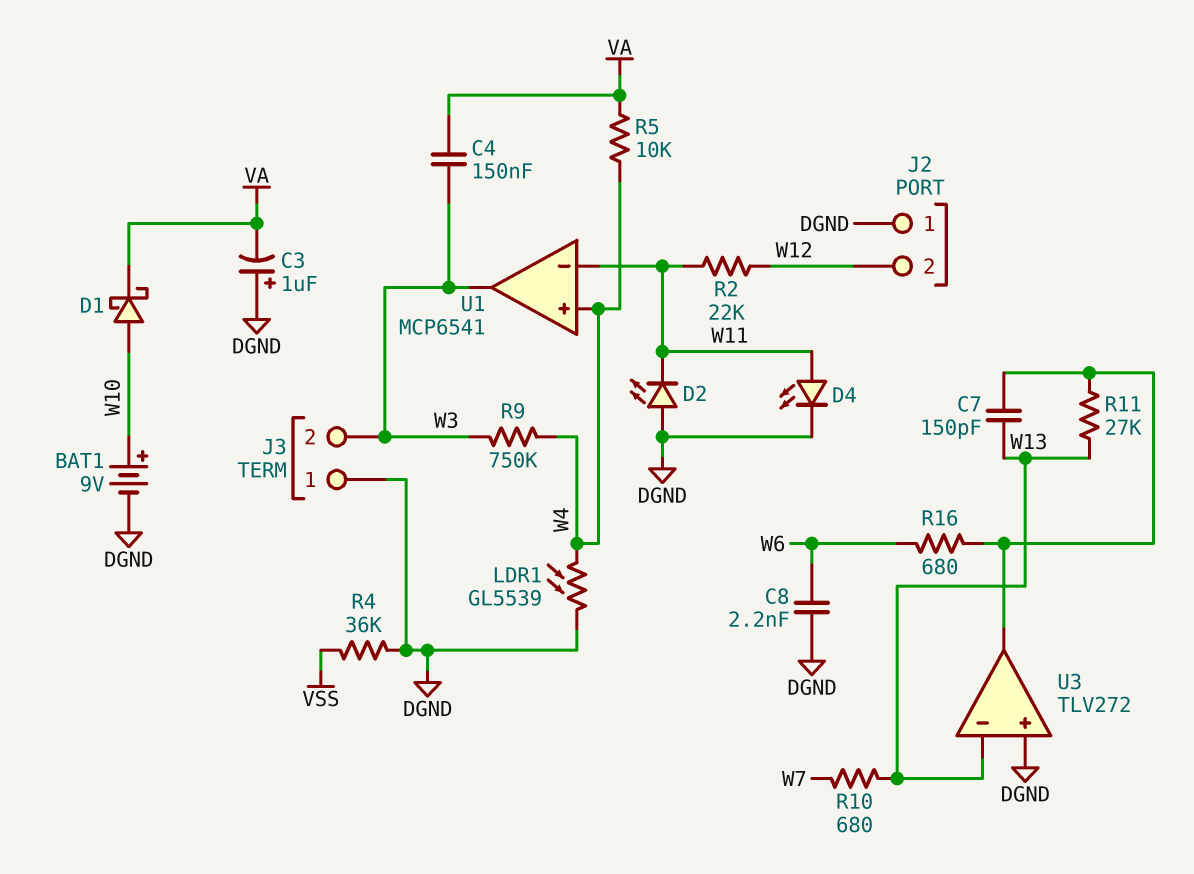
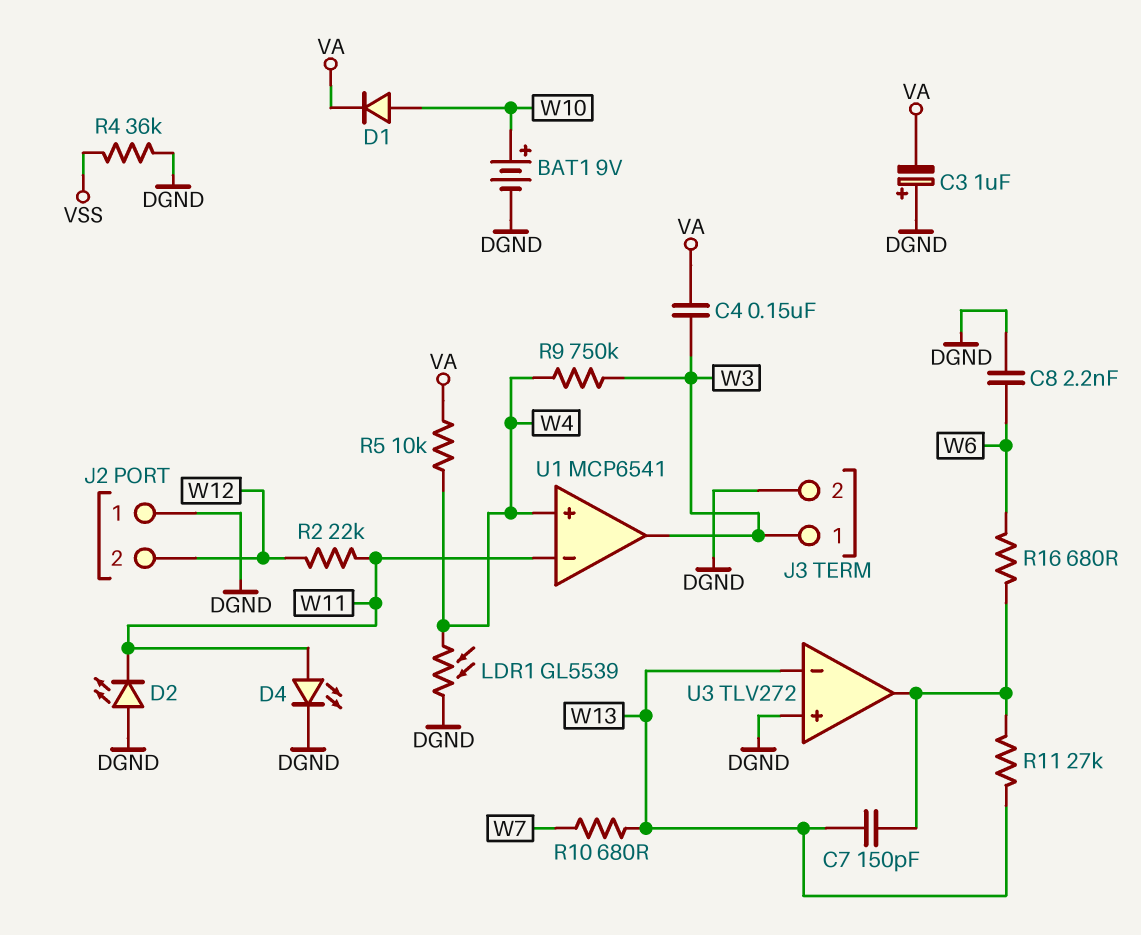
D1: schottky (A W10, K VA) -> diode (A W10, K VA)
J3 pin 1: DGND -> W3
J3 pin 2: W3 -> DGND

